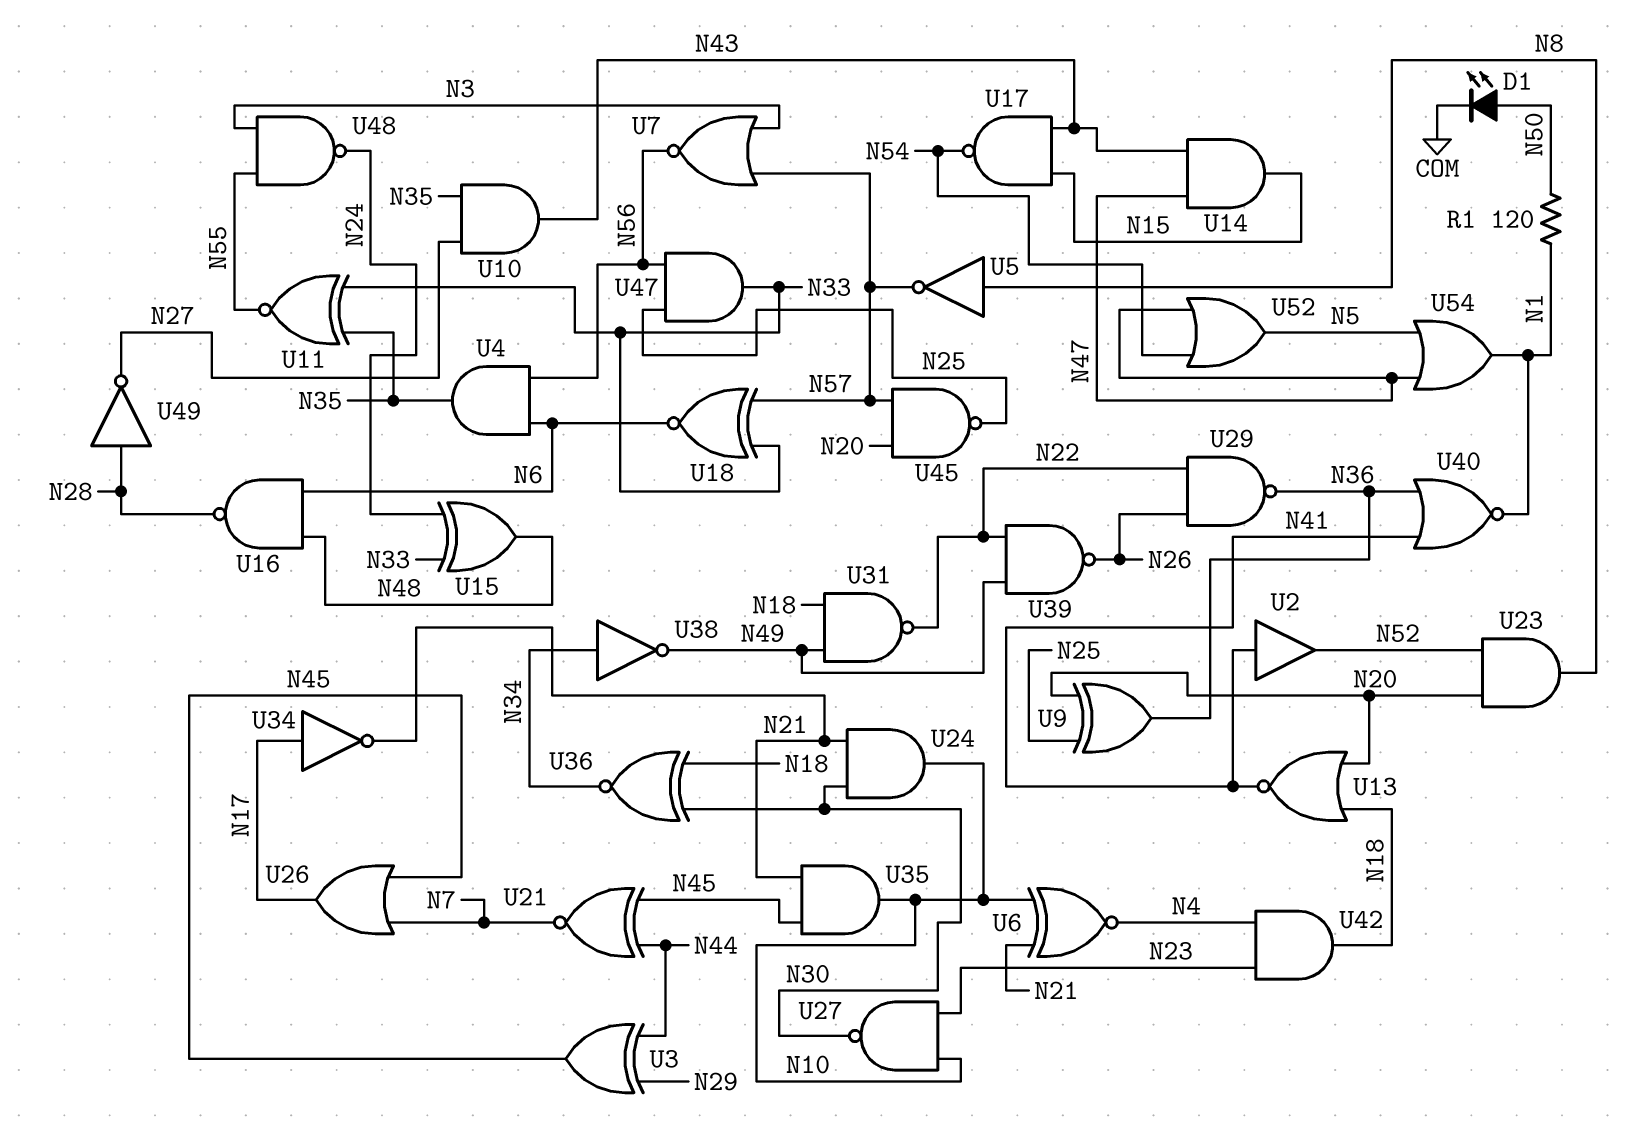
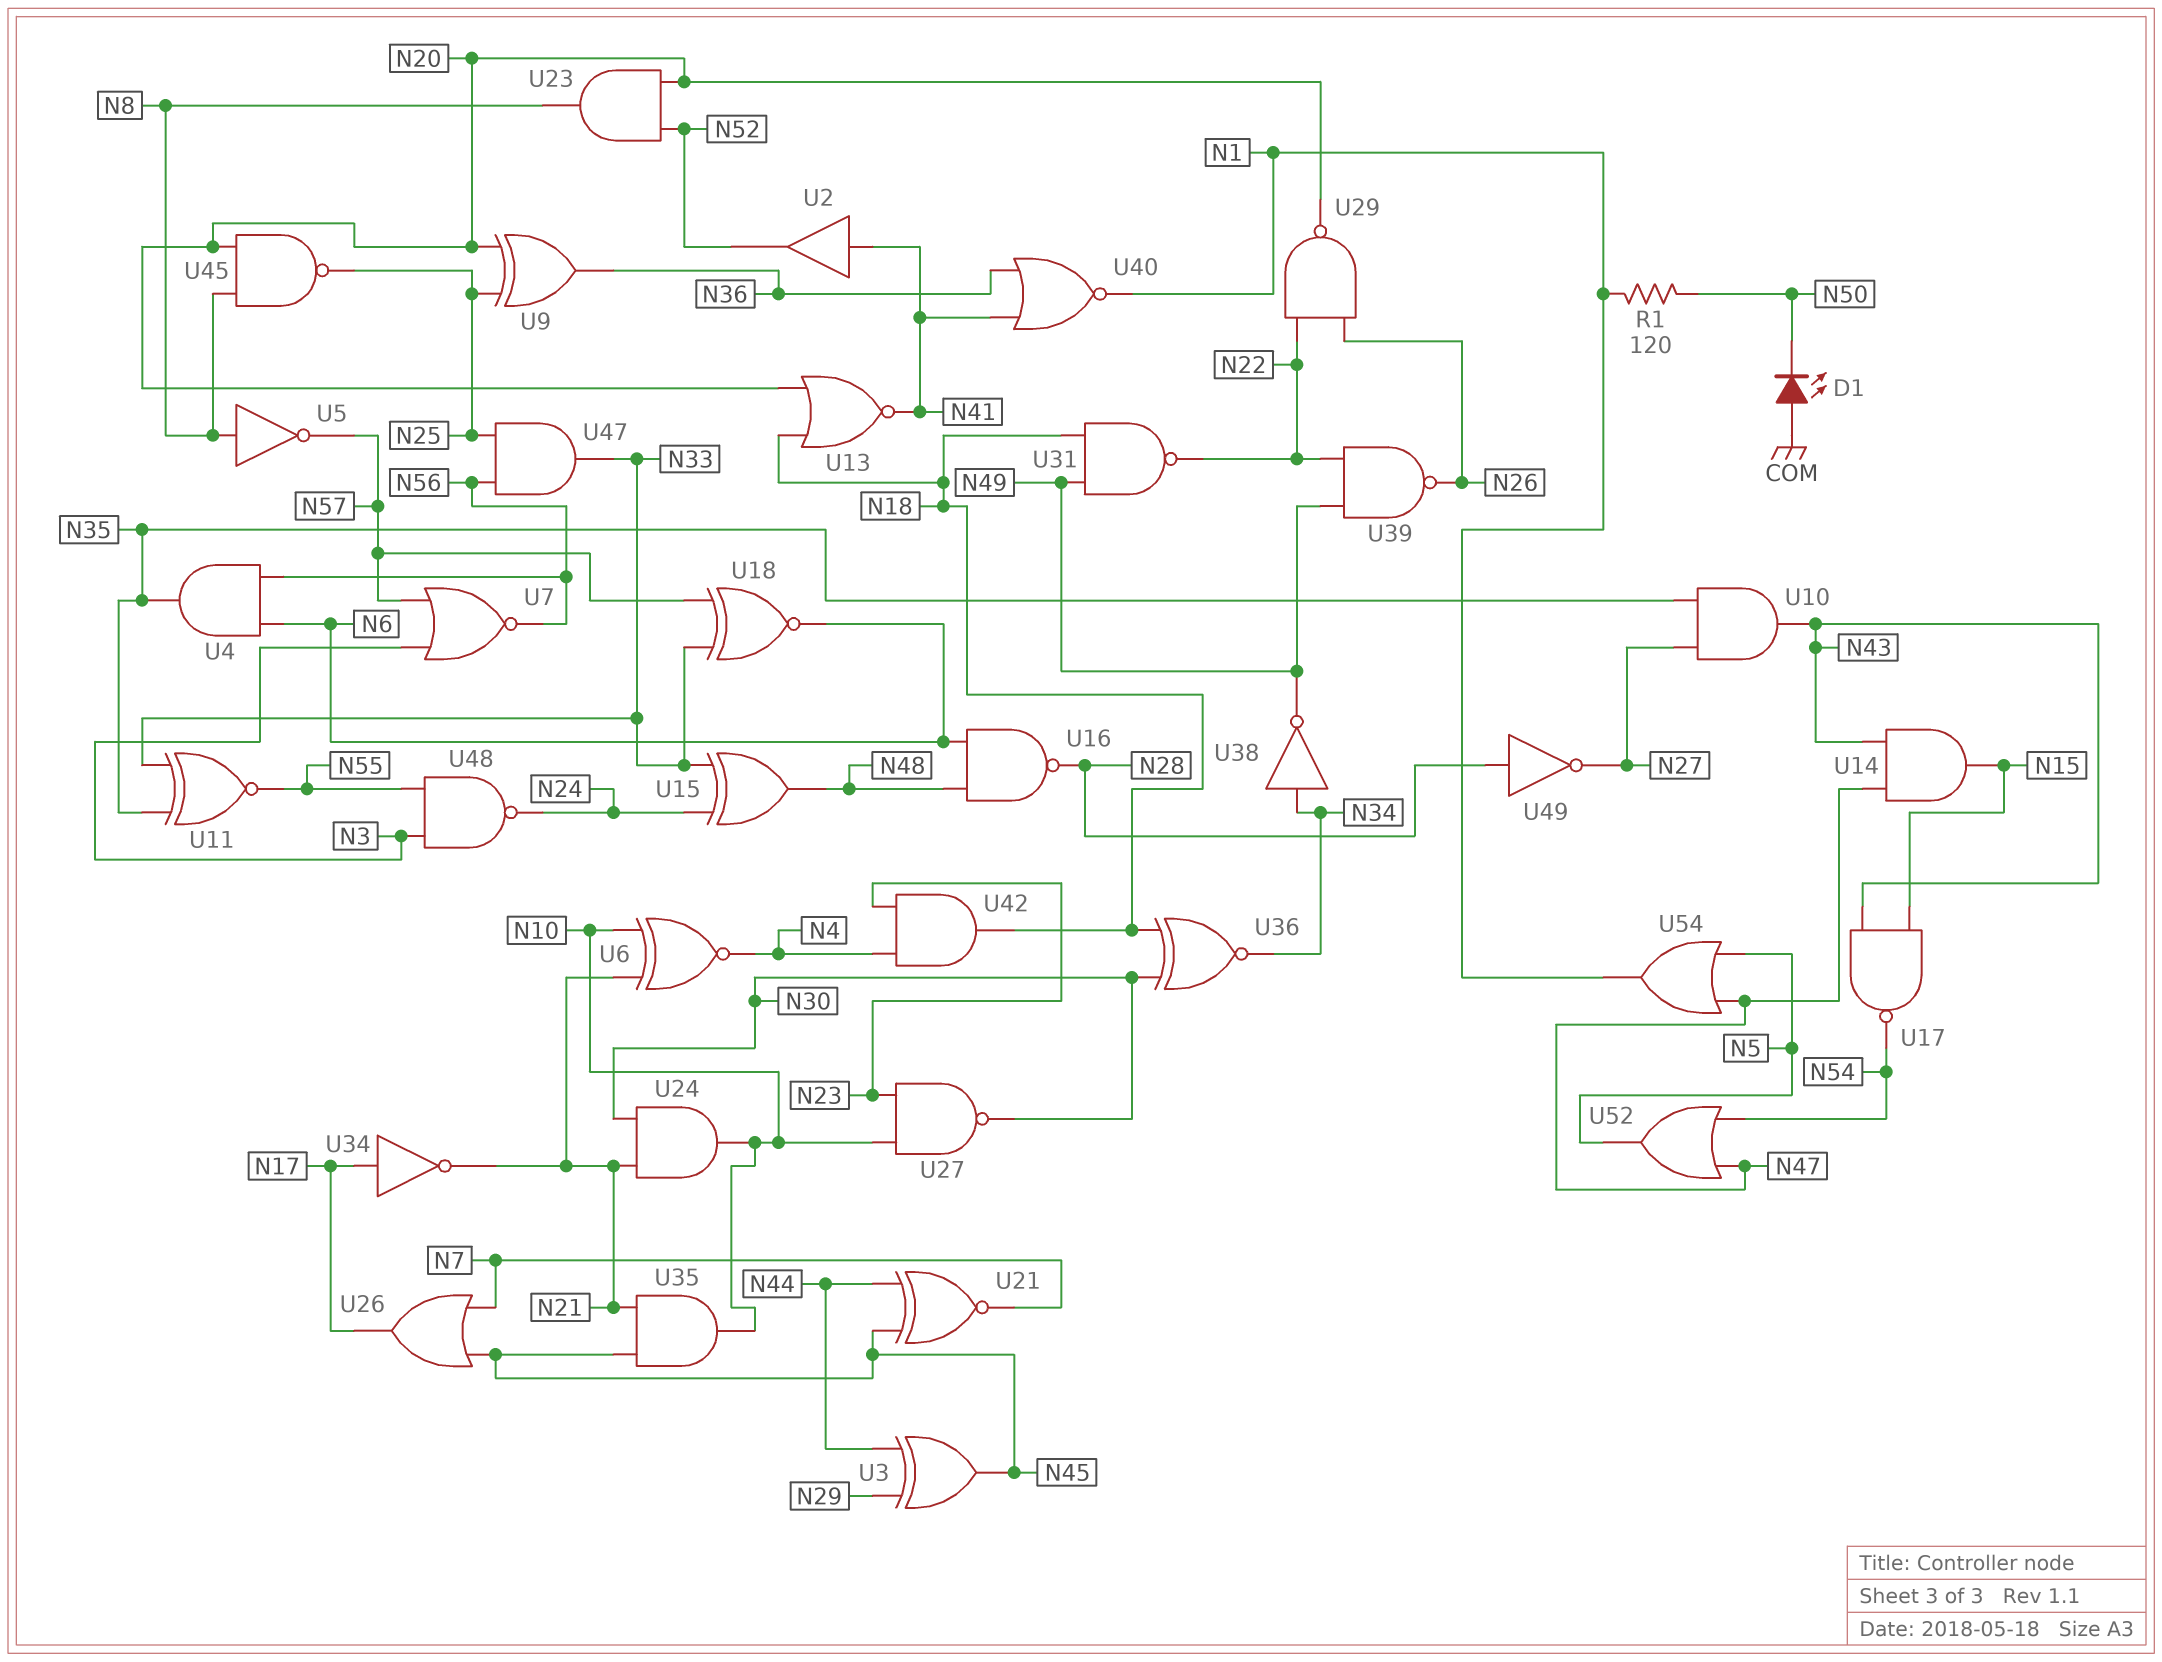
D1: LED (A N50, K COM) -> LED (A COM, K N50)
U29: NAND (in N22, in N26, out N36) -> NAND (in N22, in N26, out N20)
U45: NAND (in N20, in N57, out N25) -> NAND (in N8, in N20, out N25)

